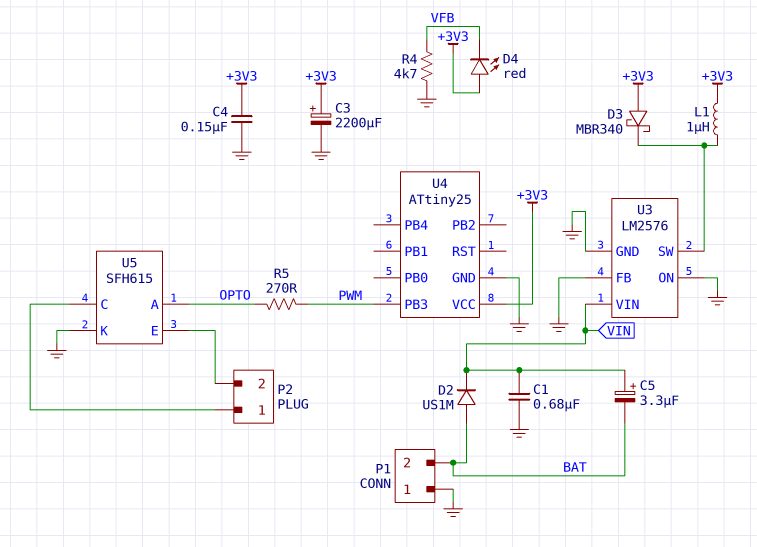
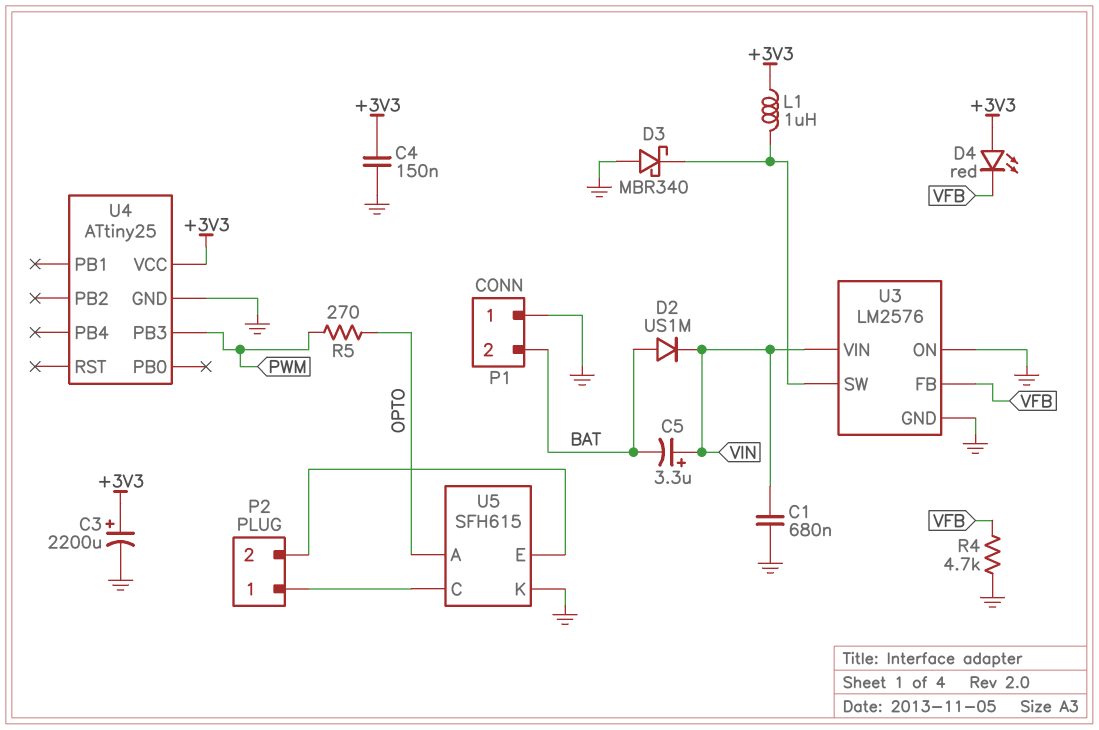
D3: schottky MBR340 (A +3V3, K U3/SW) -> schottky MBR340 (A GND, K U3/SW)
U3 pin FB: GND -> VFB

